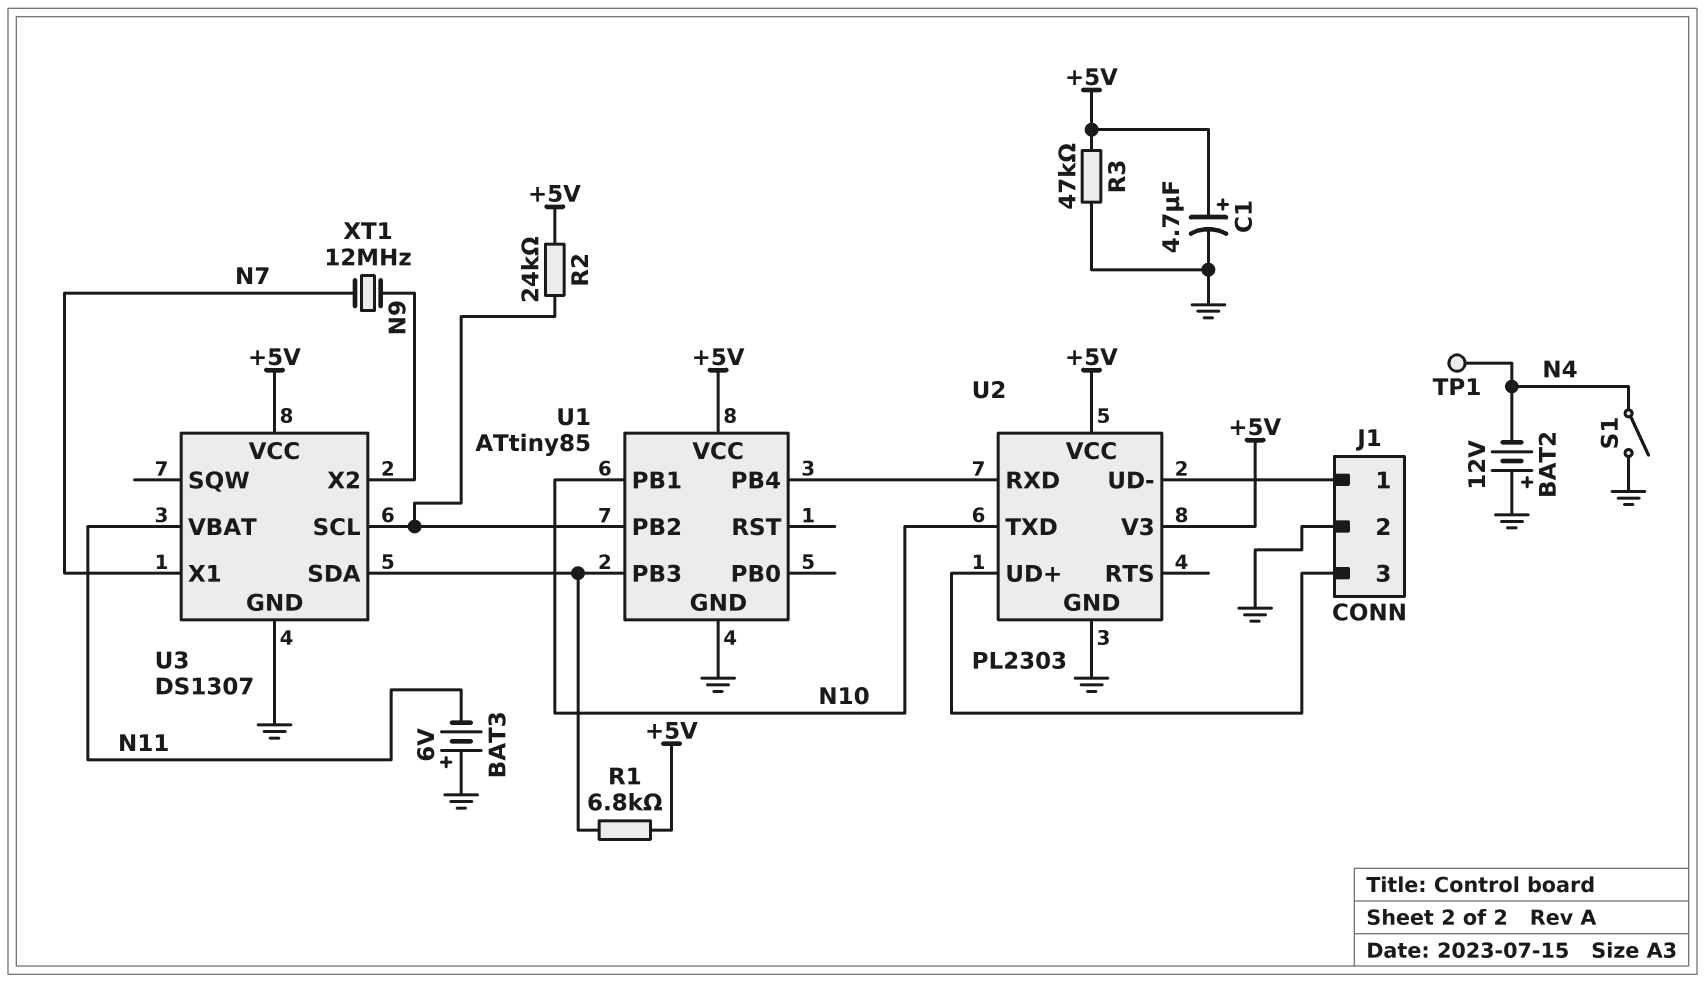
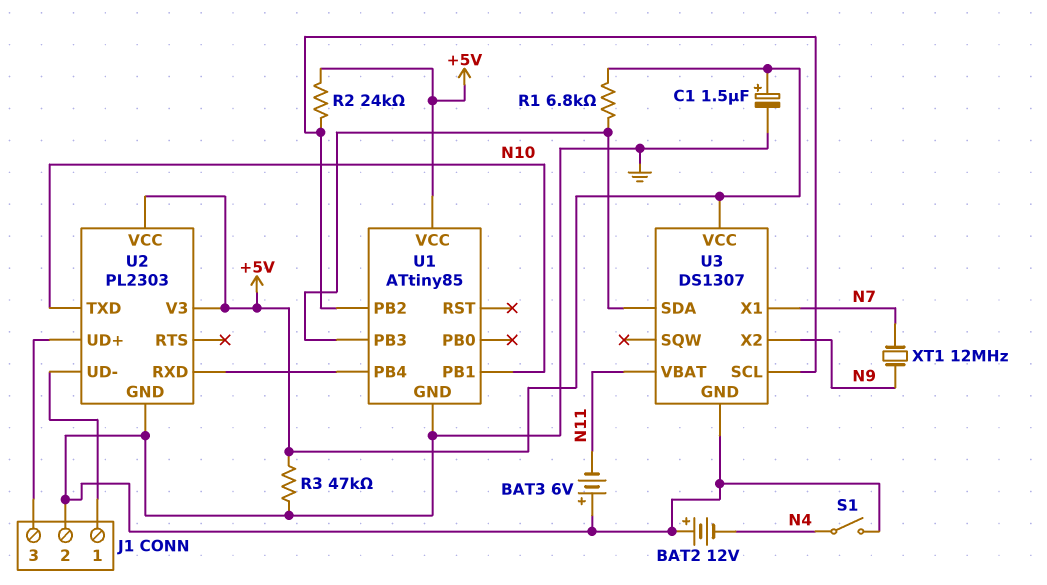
C1: 4.7uF (plus +5V, minus GND) -> 1.5uF (plus +5V, minus GND)
TP1: test point (N4) -> none

